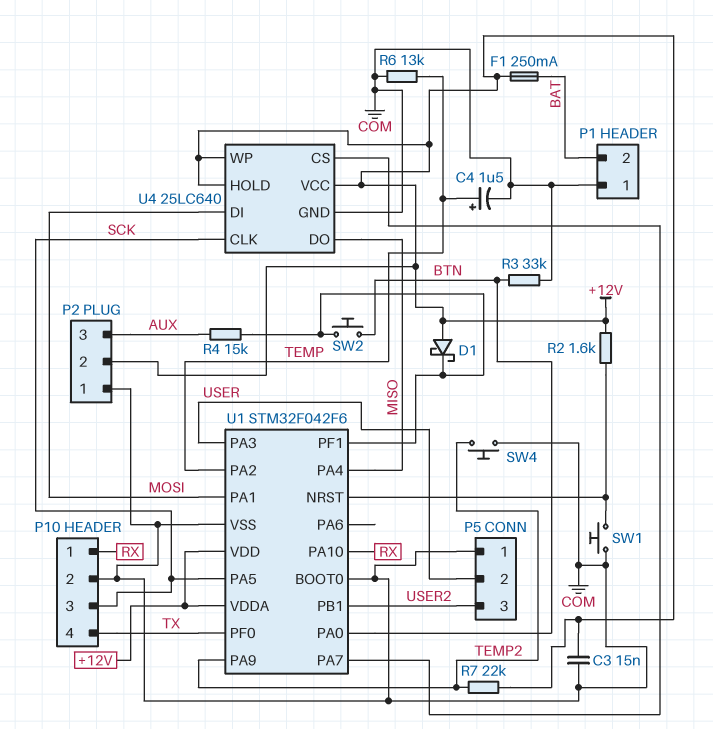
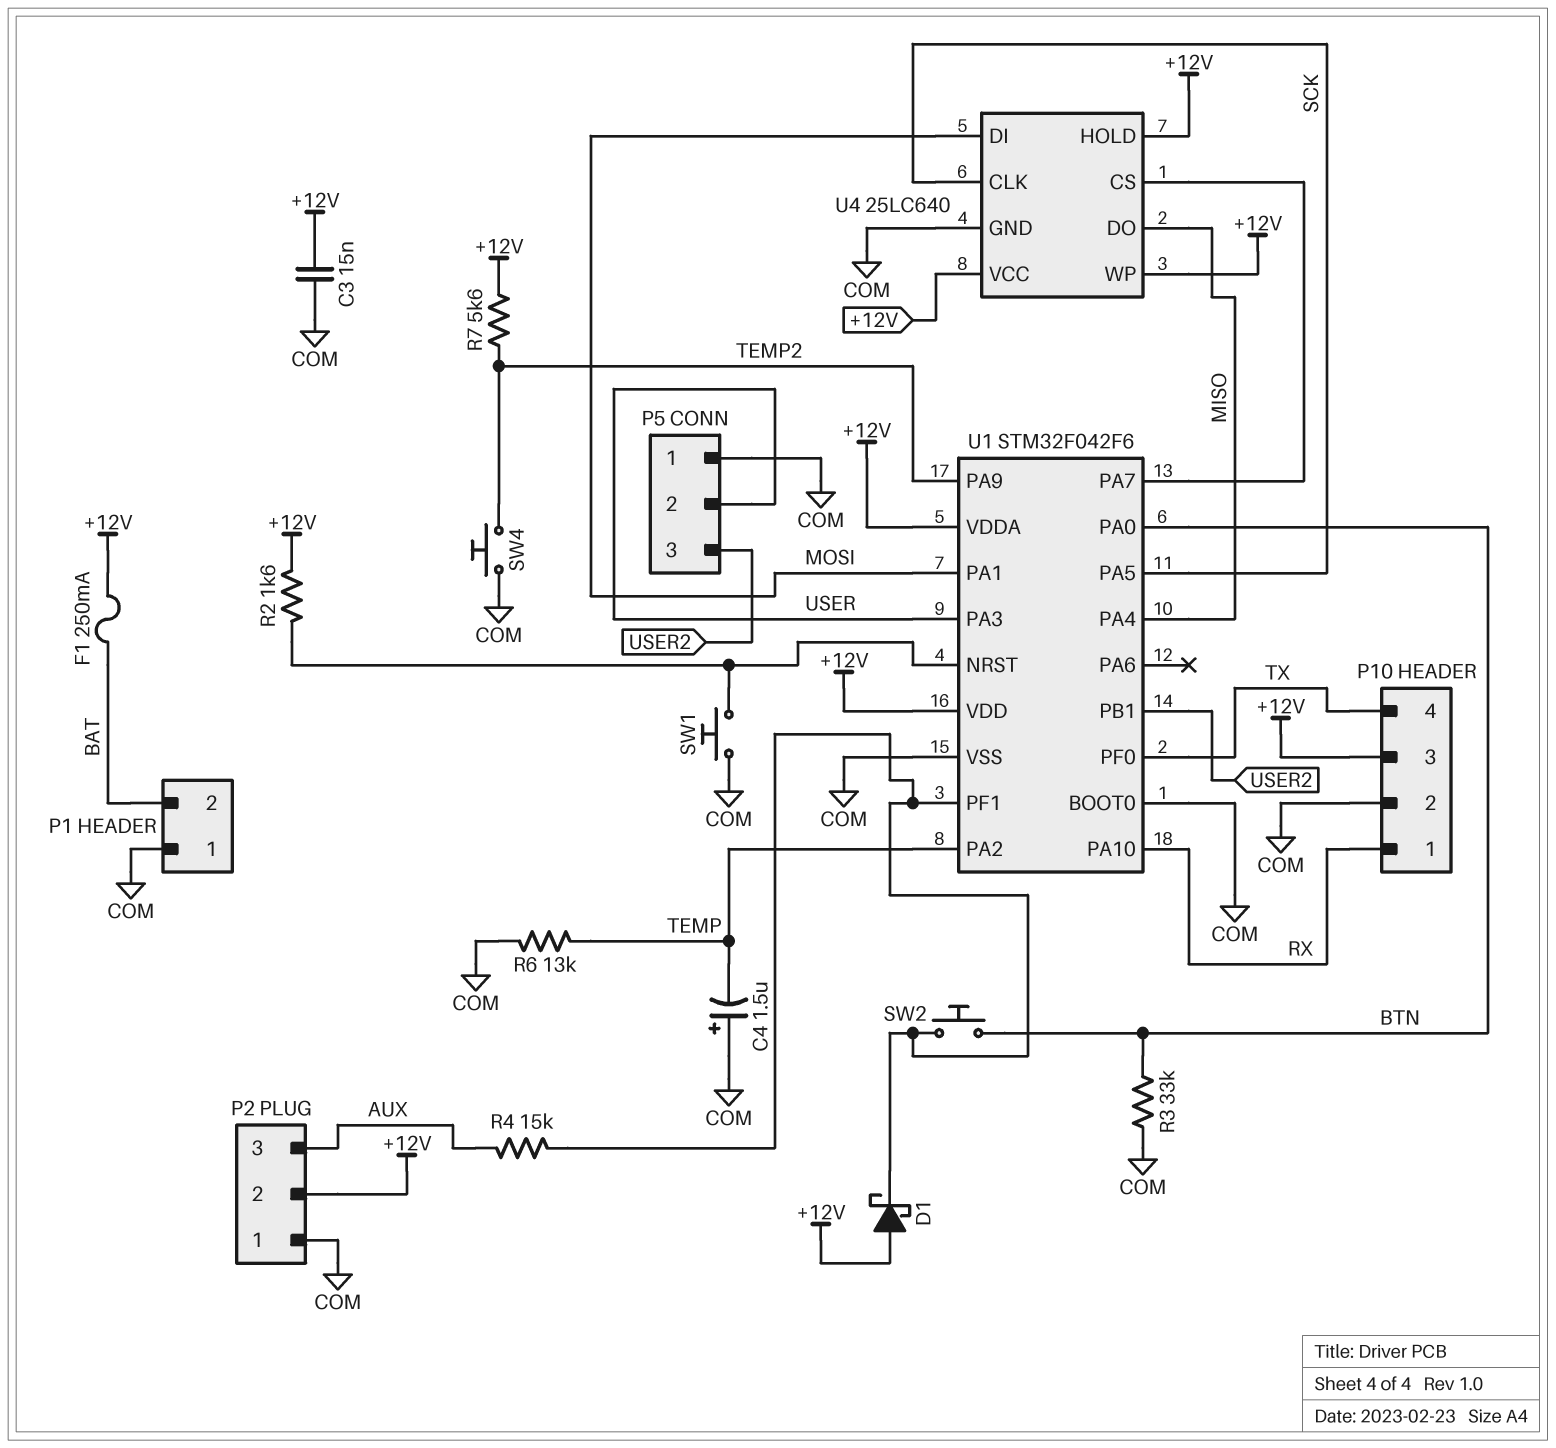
C4: 1.5uF (plus TEMP, minus COM) -> 1.5uF (plus COM, minus TEMP)
P10 pin 3: SCK -> +12V
R7: 22k (+12V, TEMP2) -> 5.6k (+12V, TEMP2)

